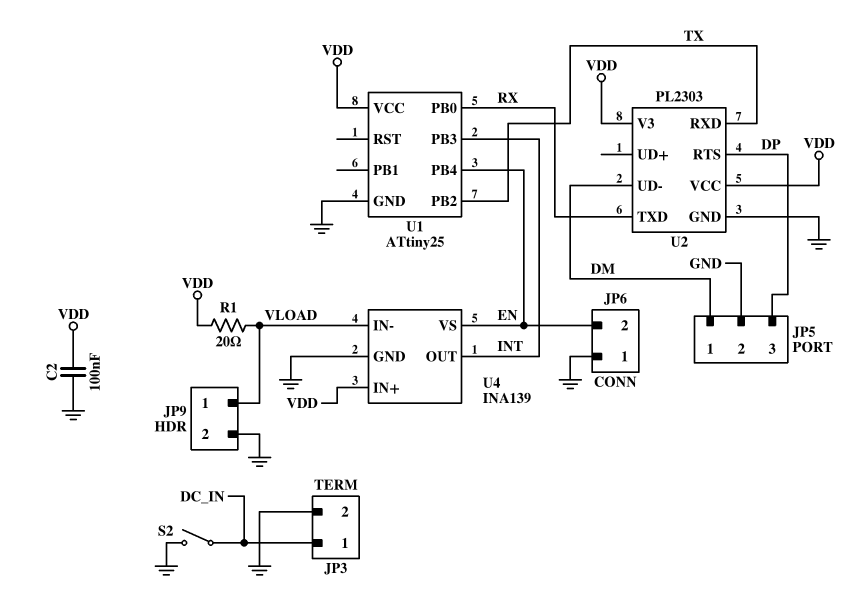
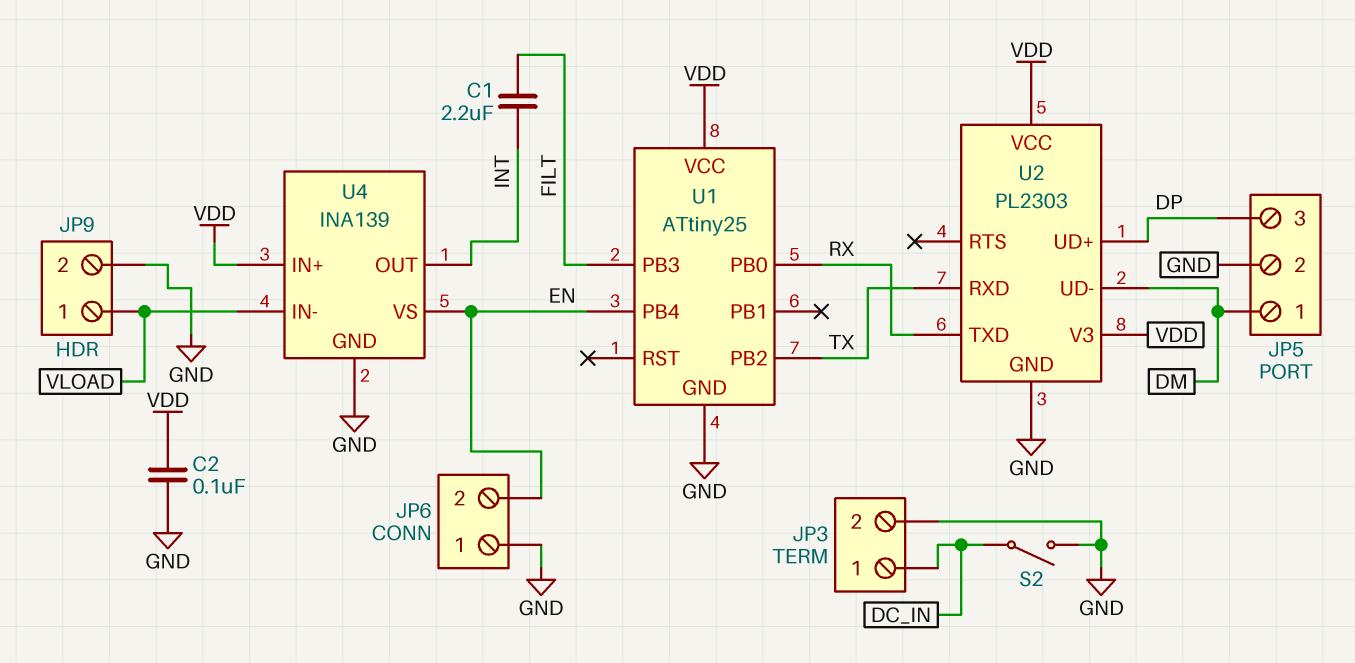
C1: none -> 2.2uF (FILT, INT)
R1: 20 (VDD, VLOAD) -> none
U1 pin PB3: INT -> FILT
U2 pin RTS: DP -> none
U2 pin UD+: none -> DP

